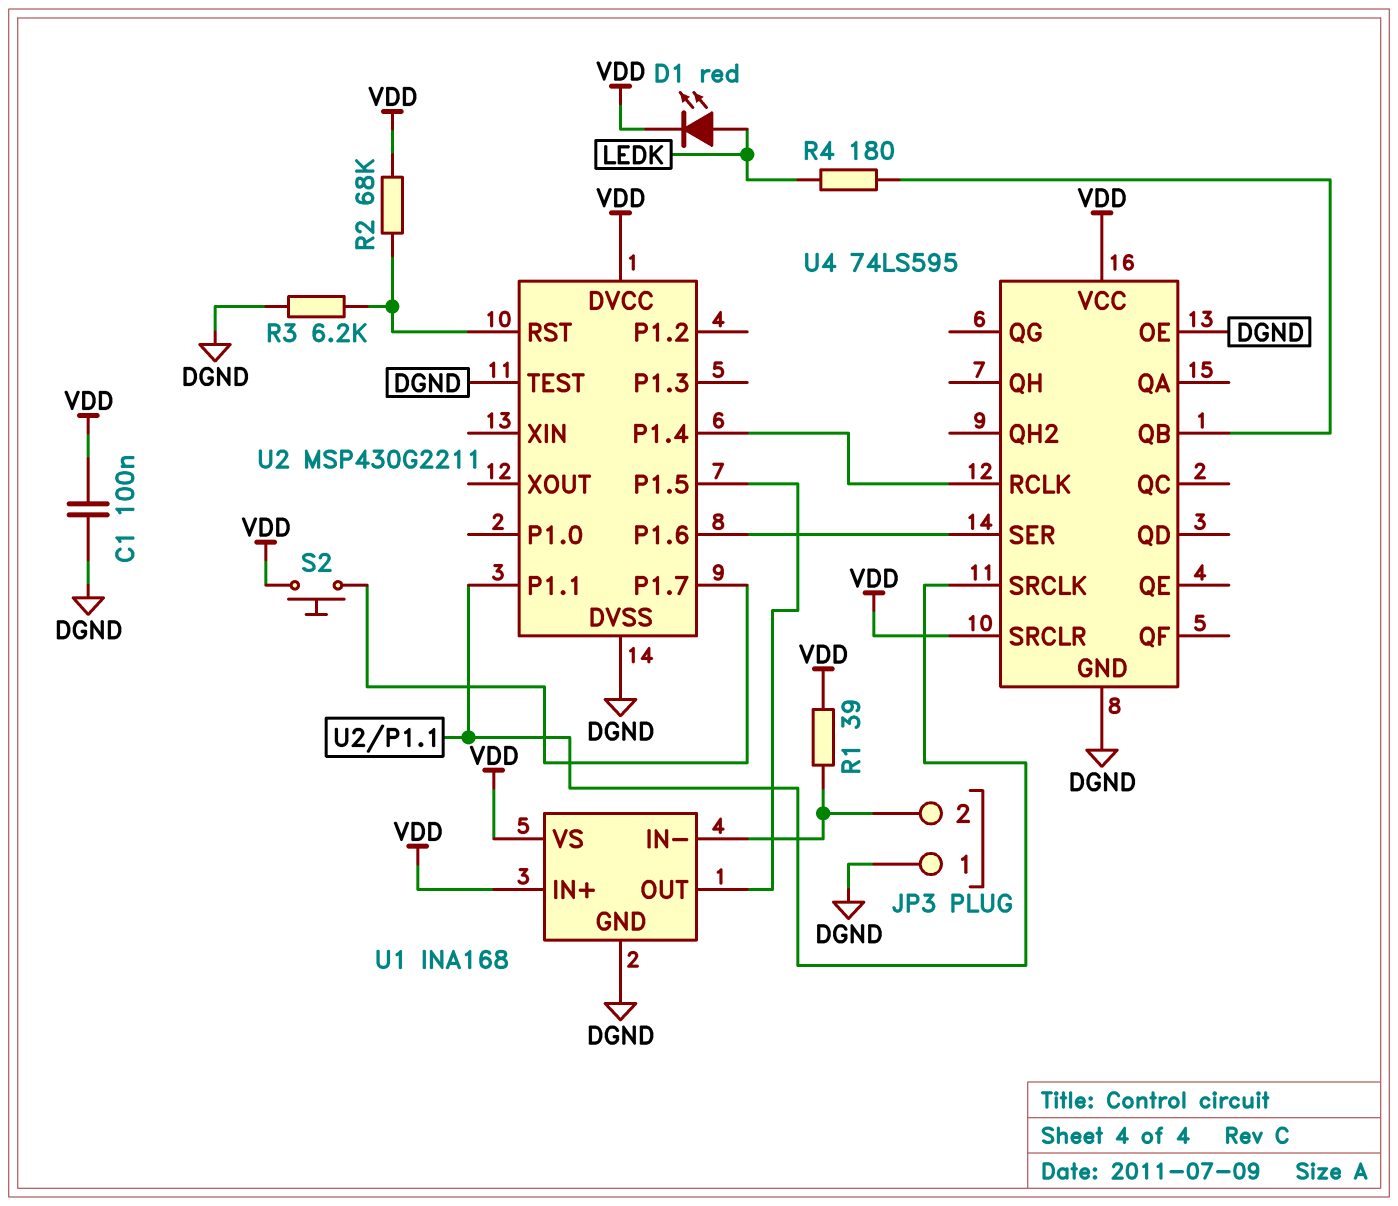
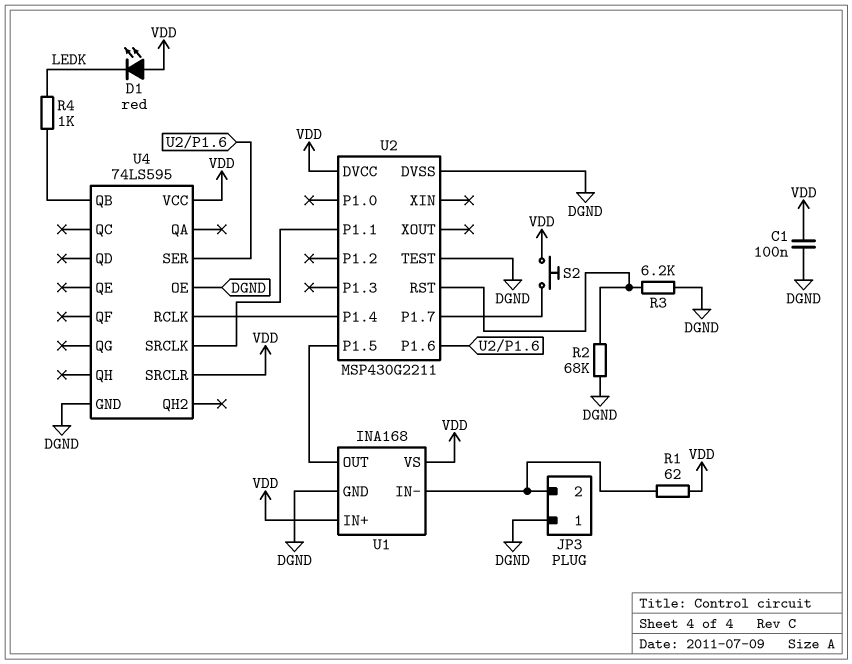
D1: LED red (A LEDK, K VDD) -> LED red (A VDD, K LEDK)
R1: 39 (JP3/2, VDD) -> 62 (JP3/2, VDD)
R2: 68k (U2/RST, VDD) -> 68k (DGND, U2/RST)
R4: 180 (LEDK, U4/QB) -> 1k (LEDK, U4/QB)

